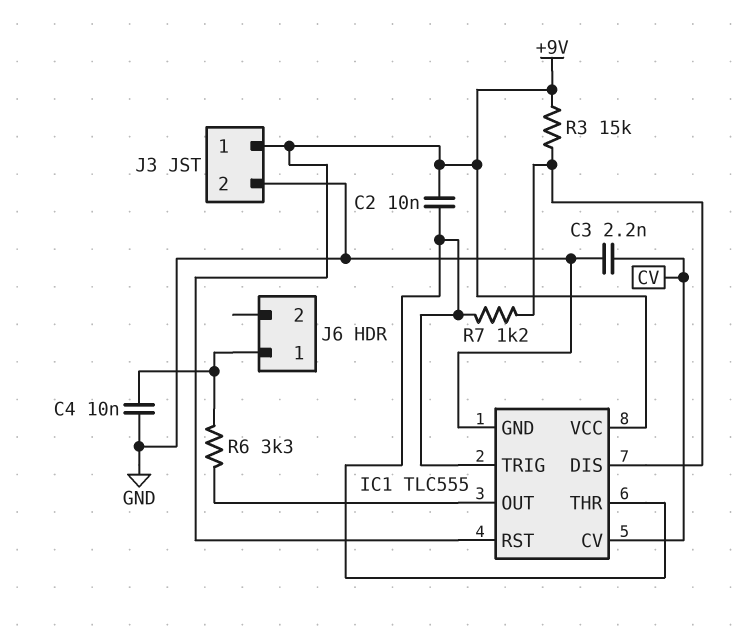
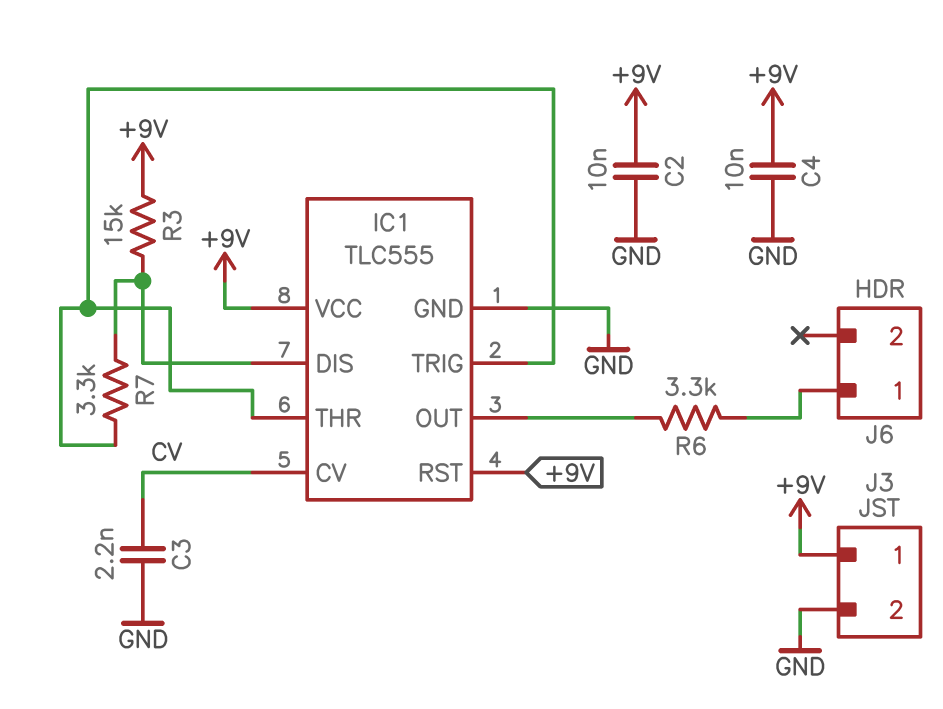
C2: 10nF (+9V, IC1/THR) -> 10nF (+9V, GND)
C4: 10nF (GND, J6/1) -> 10nF (+9V, GND)
R7: 1.2k (IC1/DIS, IC1/THR) -> 3.3k (IC1/DIS, IC1/THR)

